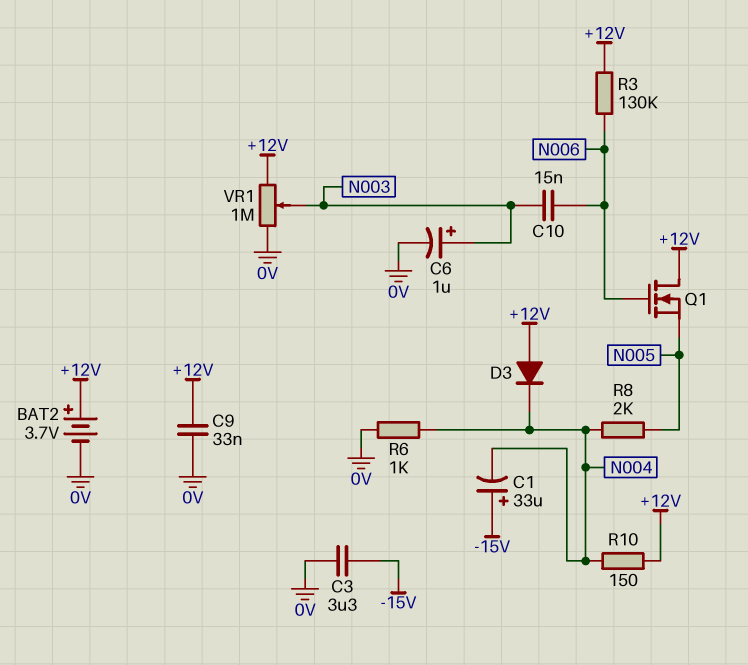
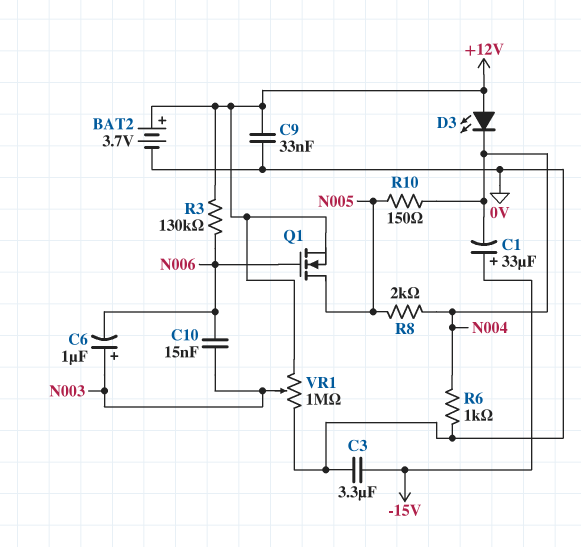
C6: 1uF (plus N003, minus 0V) -> 1uF (plus N003, minus N006)
D3: diode (A +12V, K N004) -> LED (A +12V, K N004)
Q1: NMOS (G N006, D +12V, S N005) -> NMOS (G N006, D N005, S +12V)
R10: 150 (+12V, N004) -> 150 (N004, N005)

